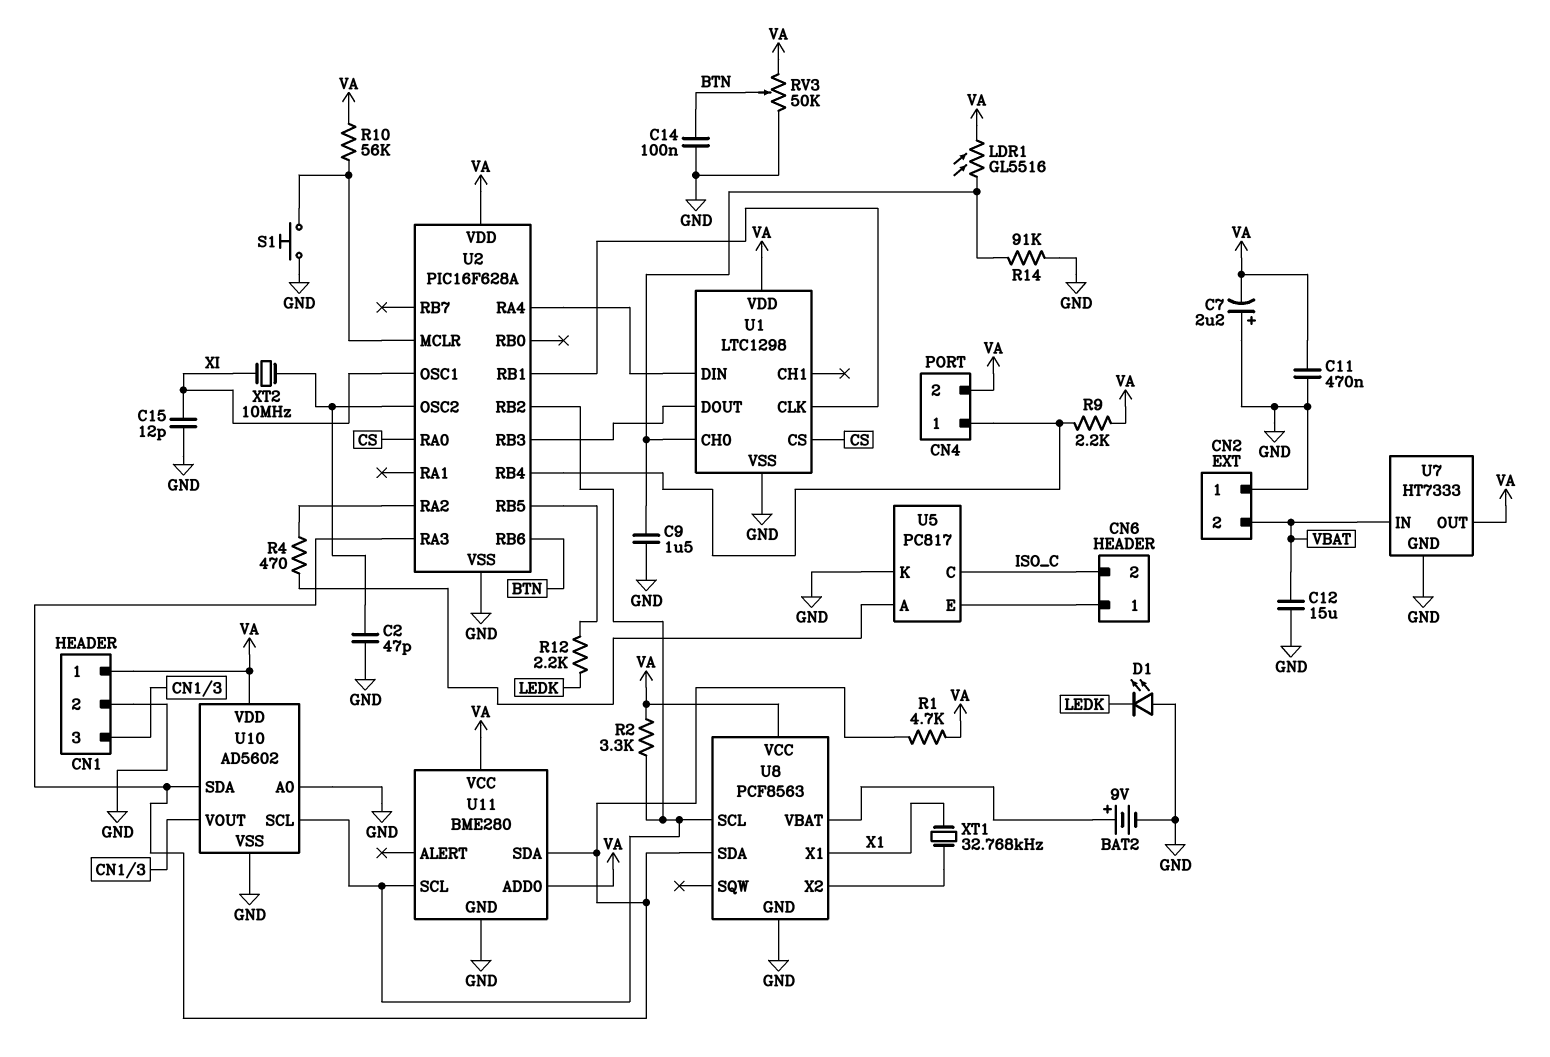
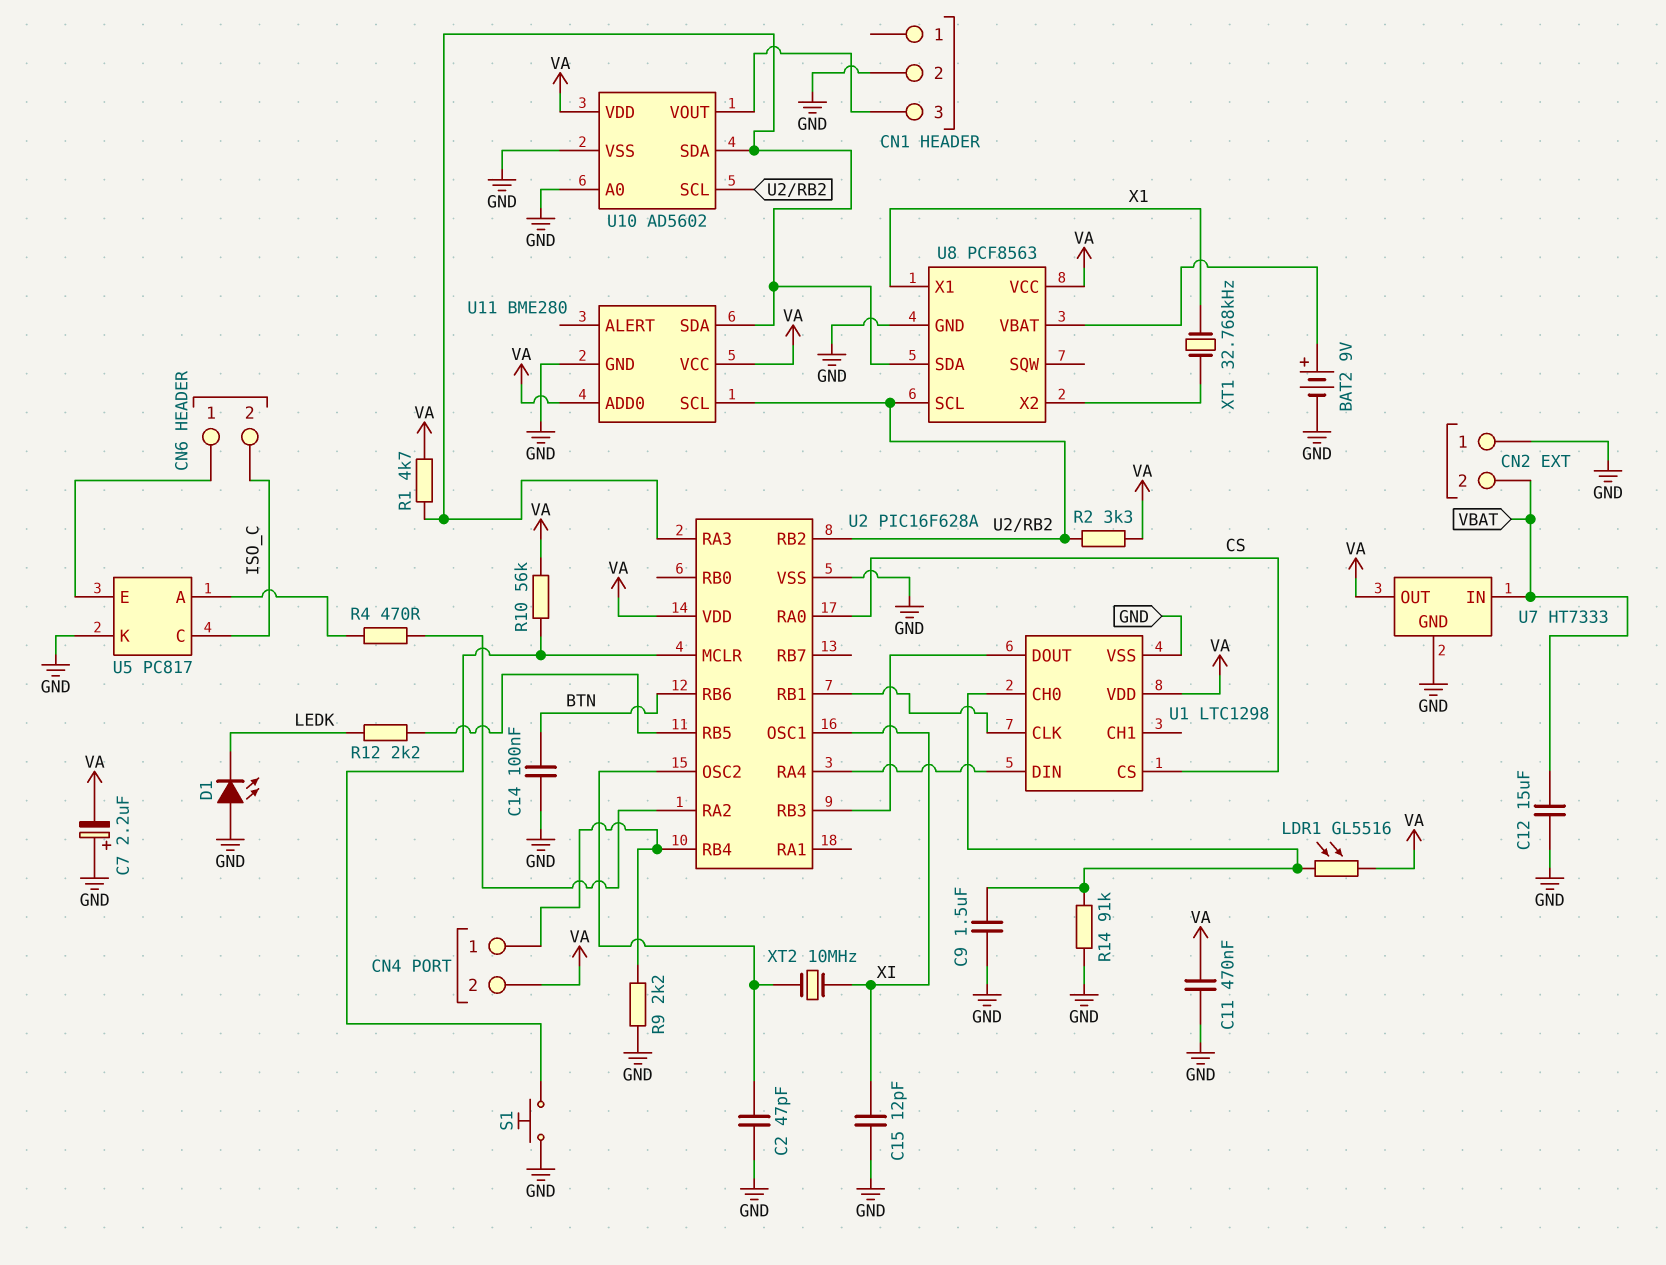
CN1 pin 1: VA -> none
R9: 2.2k (CN4/1, VA) -> 2.2k (CN4/1, GND)
RV3: 50k (GND, VA, wiper BTN) -> none

